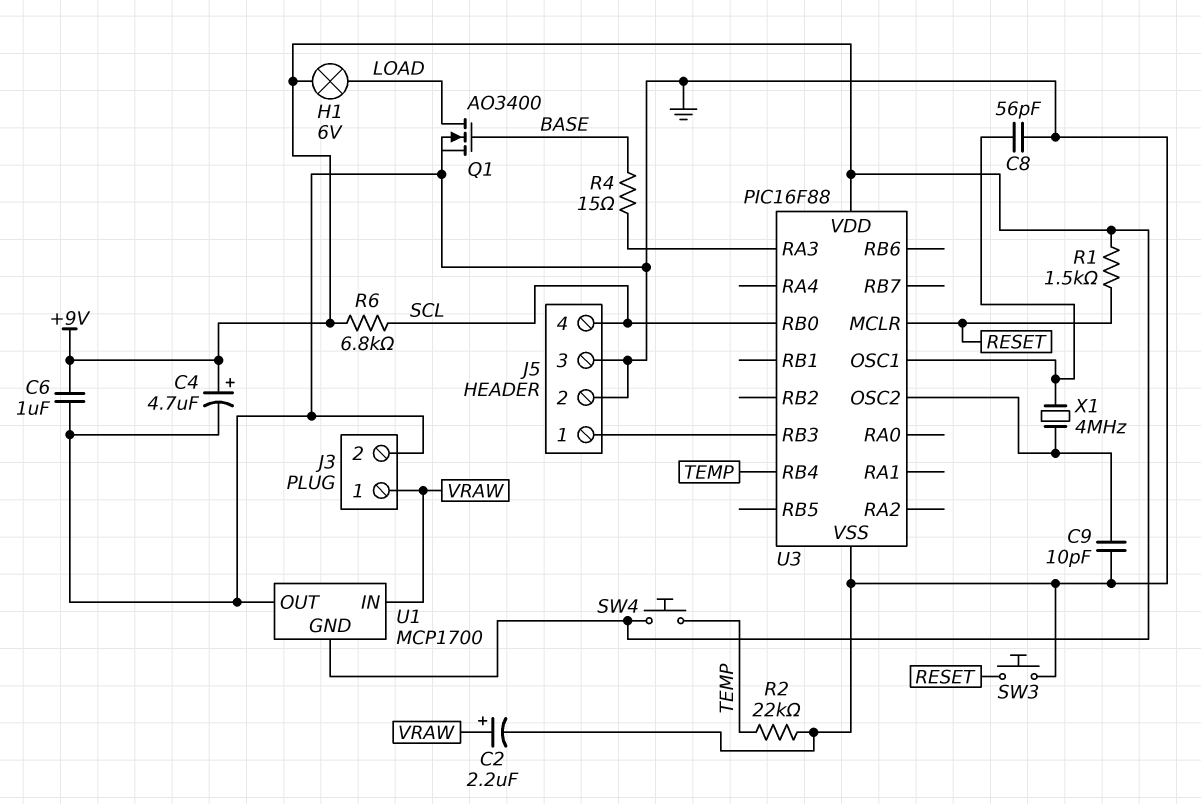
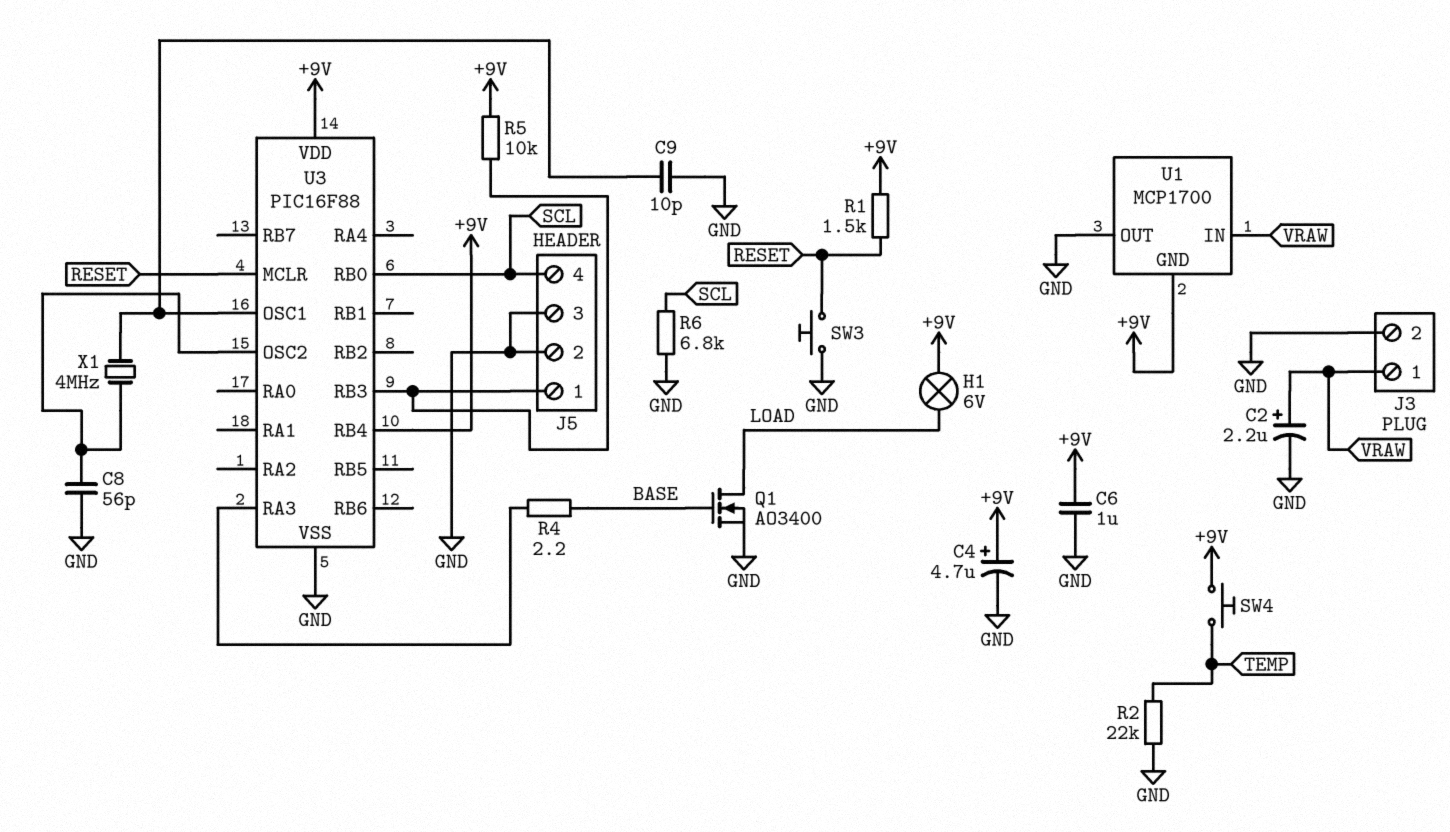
C8: 56pF (GND, U3/OSC1) -> 56pF (GND, U3/OSC2)
C9: 10pF (GND, U3/OSC2) -> 10pF (GND, U3/OSC1)
R4: 15 (BASE, U3/RA3) -> 2.2 (BASE, U3/RA3)
R5: none -> 10k (+9V, J5/1)
R6: 6.8k (+9V, SCL) -> 6.8k (GND, SCL)
U3 pin RB4: TEMP -> +9V

